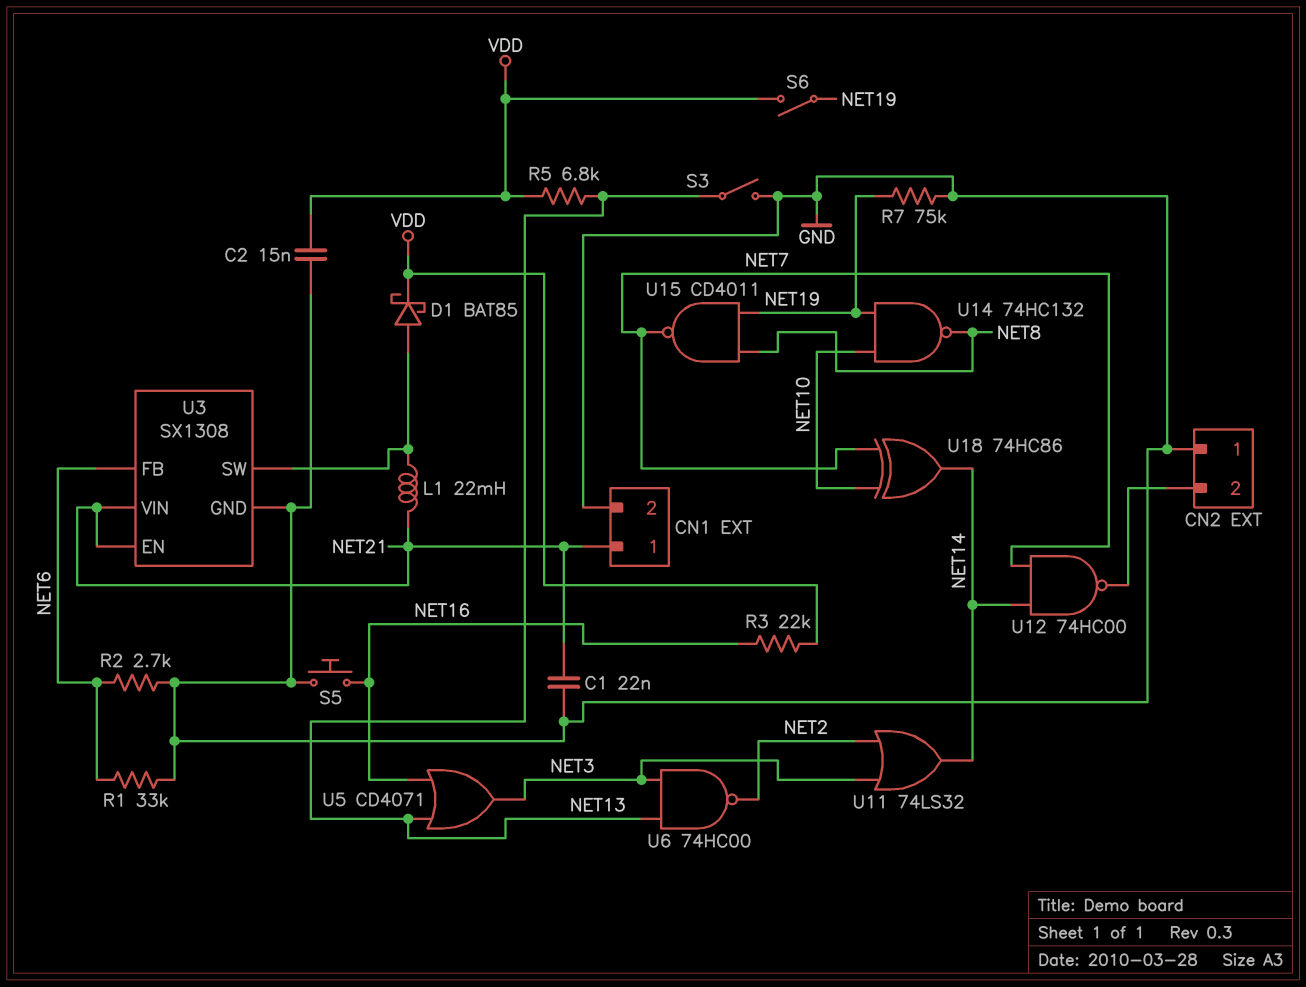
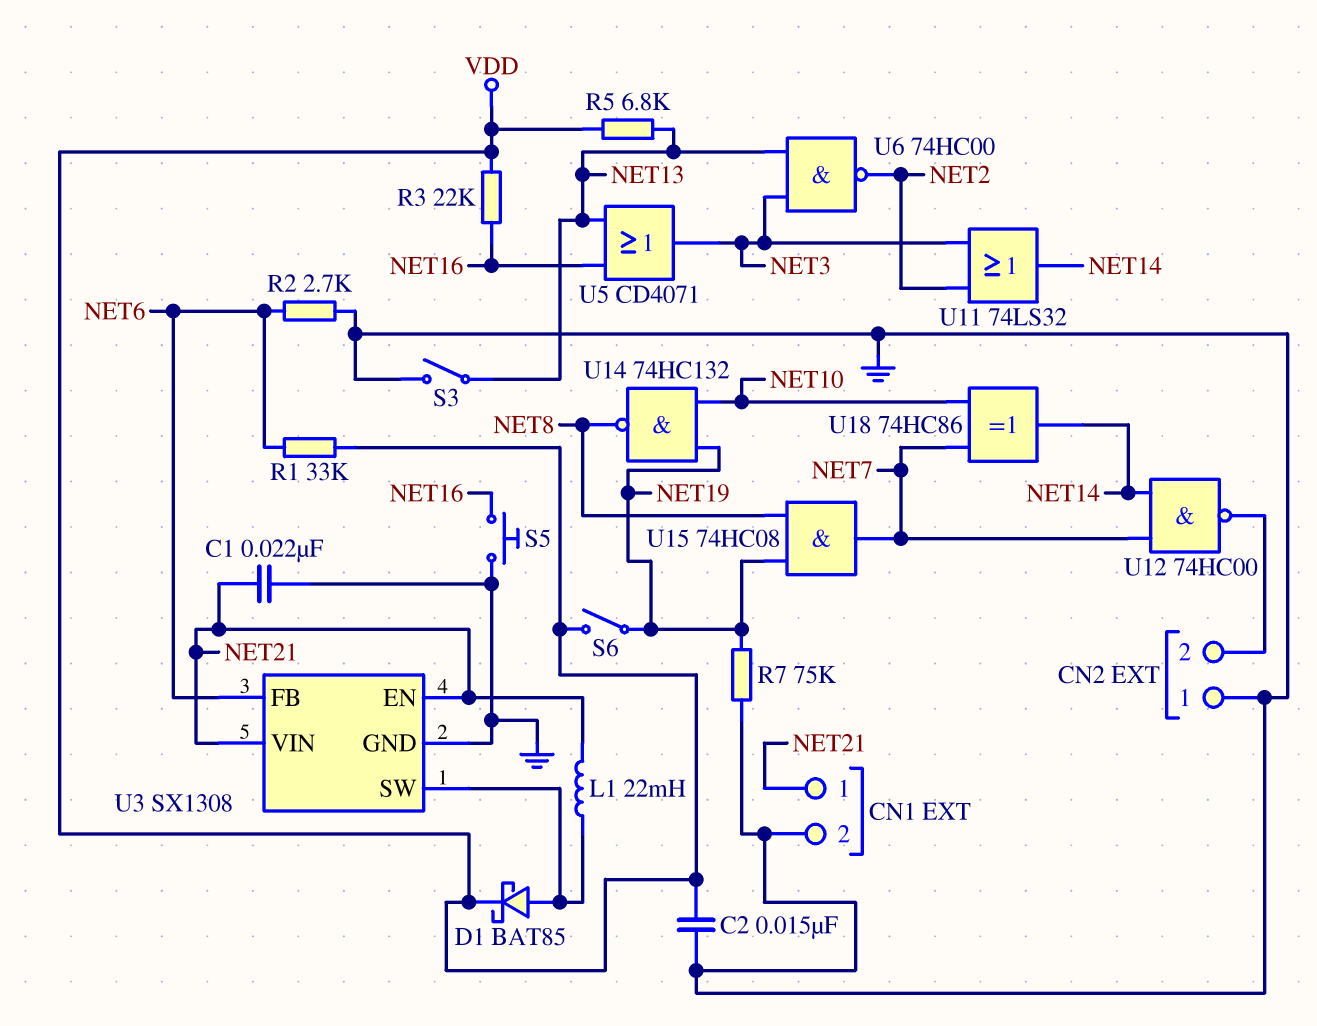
R1: 33k (GND, NET6) -> 33k (NET6, VDD)
U15: NAND CD4011 (in NET8, in NET19, out NET7) -> AND 74HC08 (in NET8, in NET19, out NET7)

